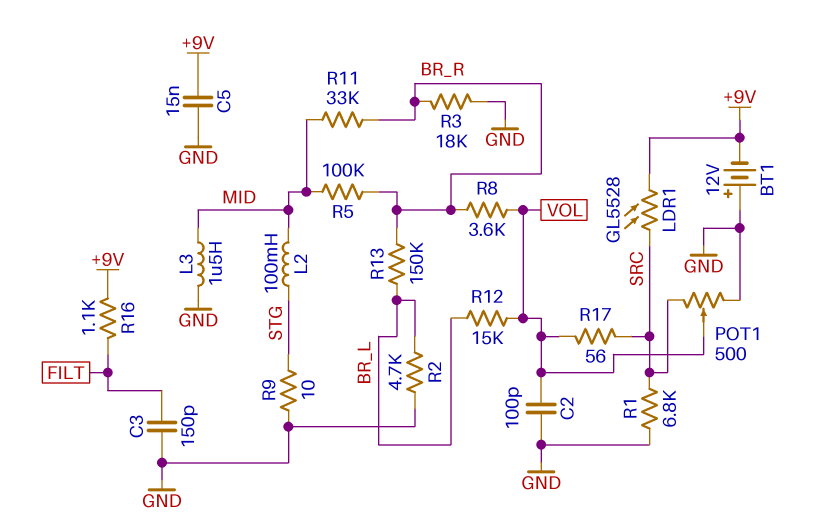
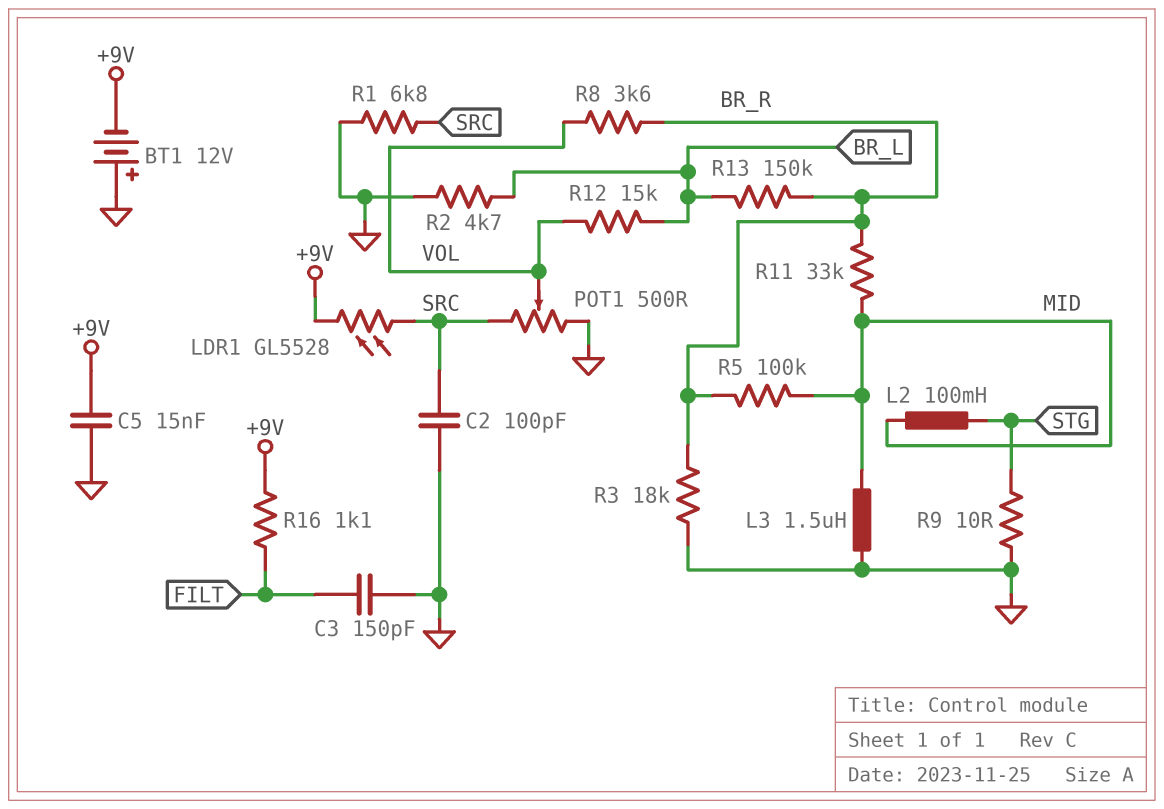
C2: 100pF (GND, VOL) -> 100pF (GND, SRC)
R17: 56 (SRC, VOL) -> none

